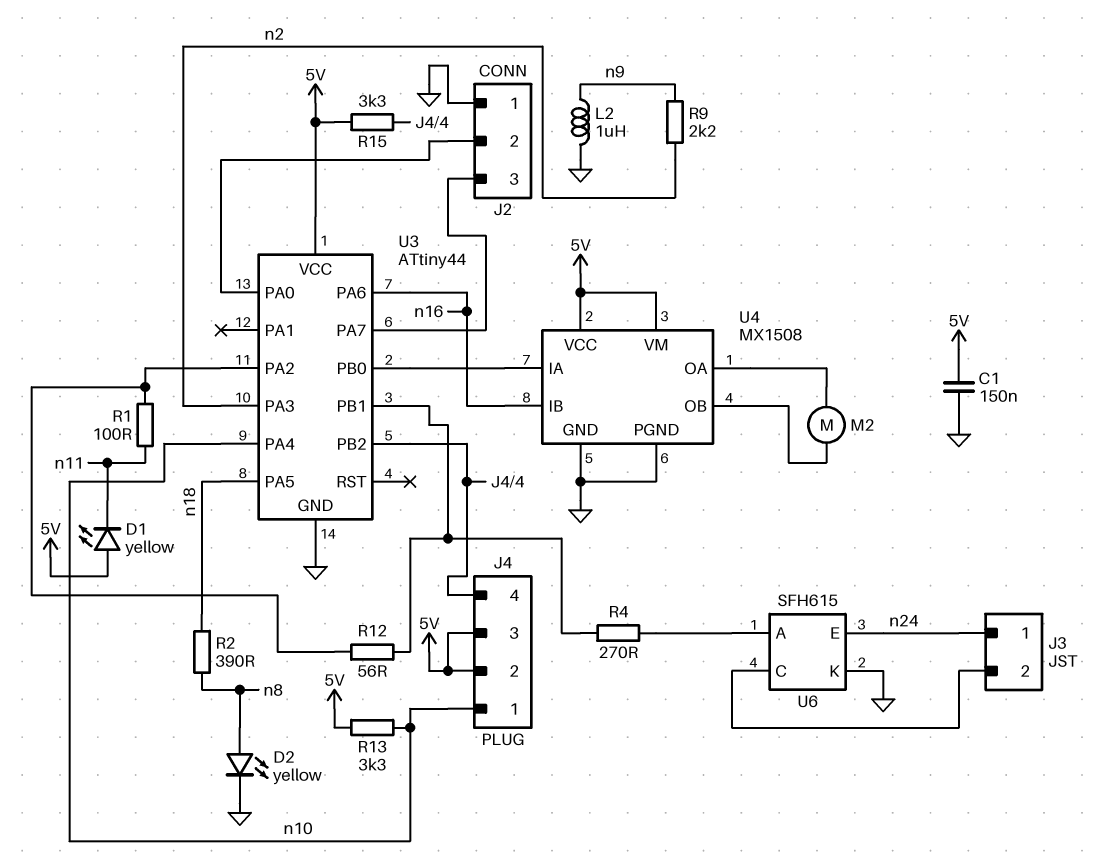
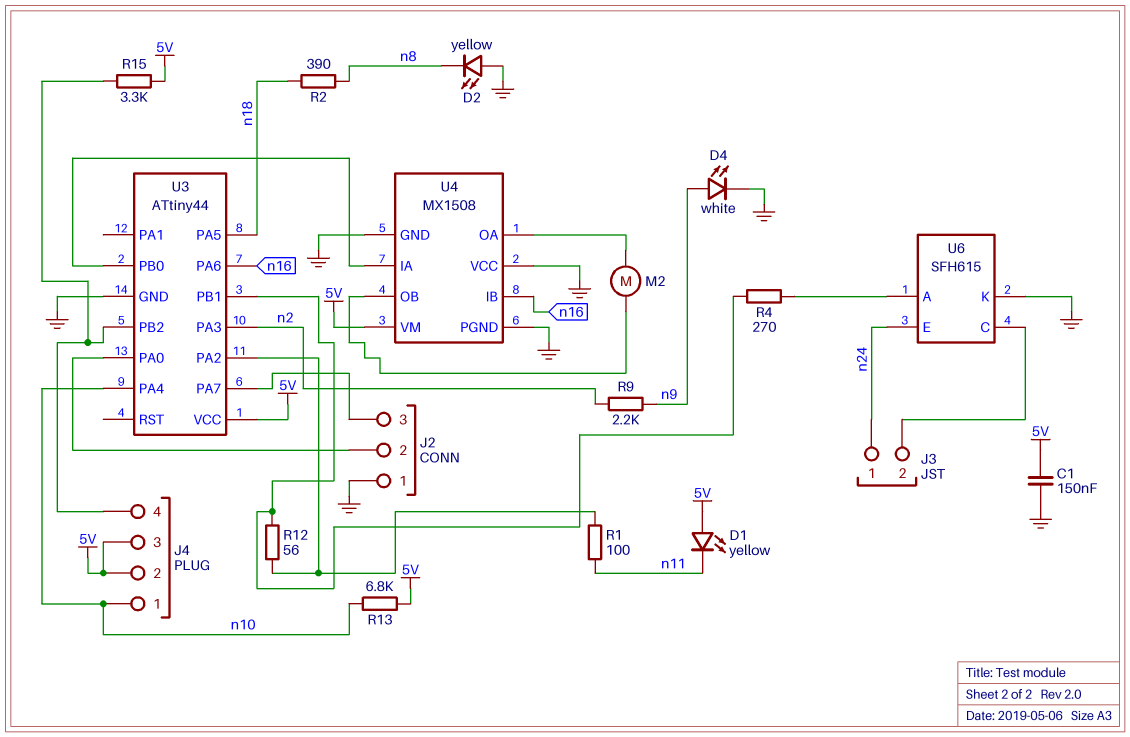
D2: LED yellow (A n8, K GND) -> LED yellow (A GND, K n8)
D4: none -> LED white (A n9, K GND)
L2: 1uH (GND, n9) -> none
R13: 3.3k (5V, n10) -> 6.8k (5V, n10)
U4 pin VCC: 5V -> GND

